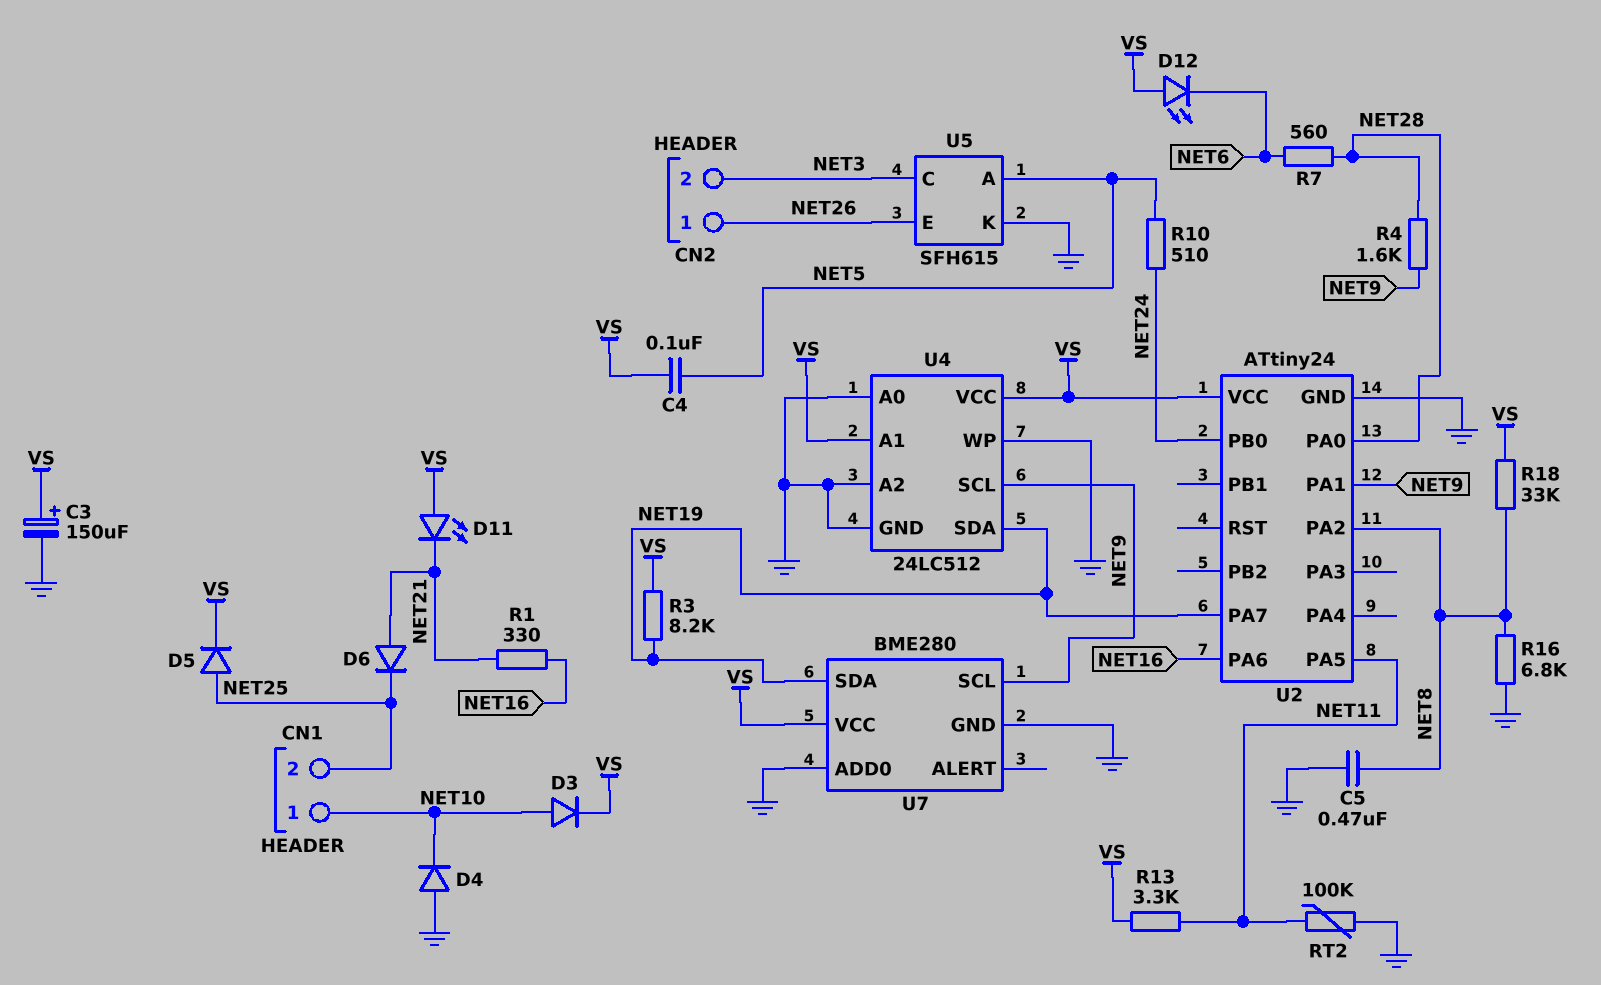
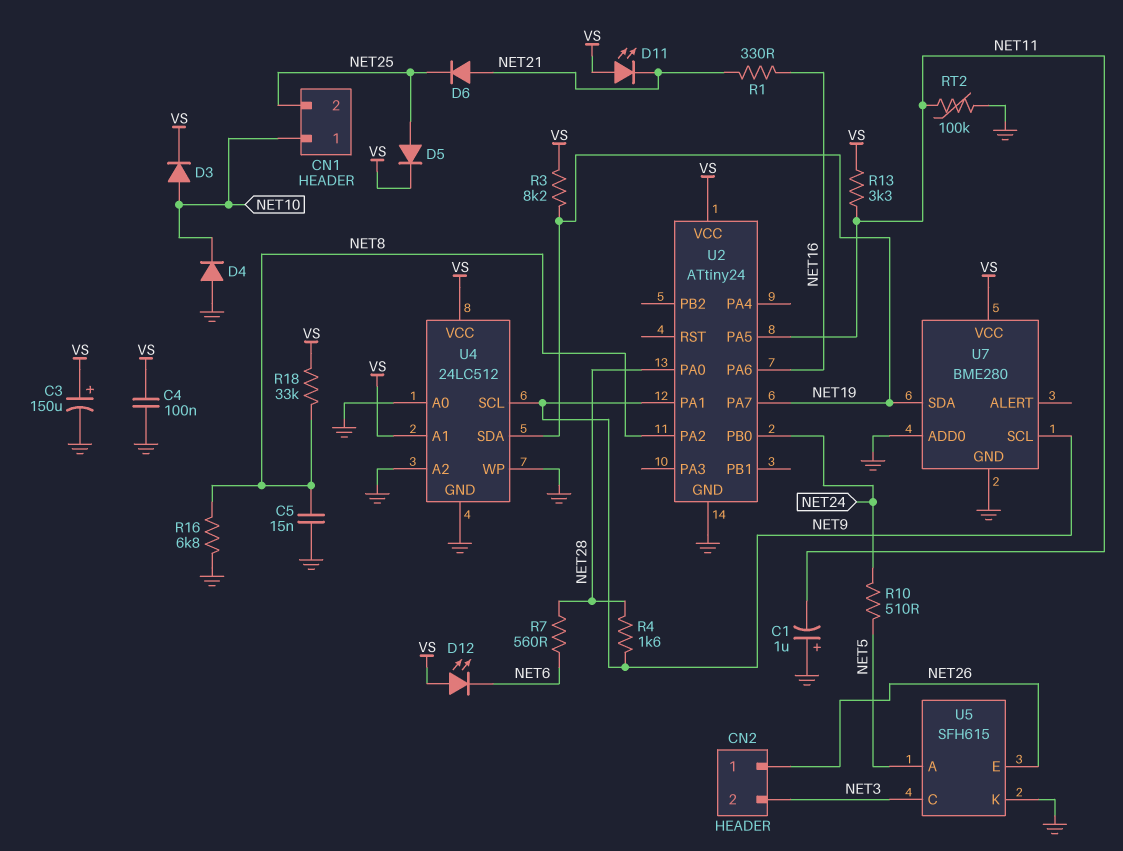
C1: none -> 1uF (plus GND, minus NET11)
C4: 100nF (NET5, VS) -> 100nF (GND, VS)
C5: 470nF (GND, NET8) -> 15nF (GND, NET8)

